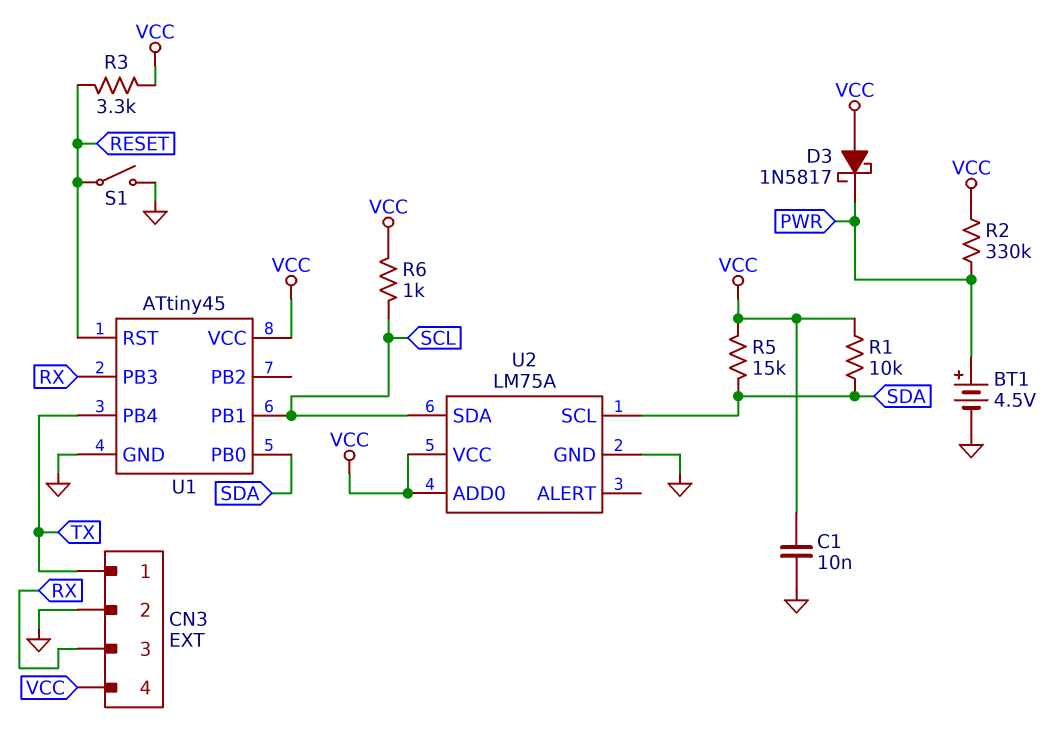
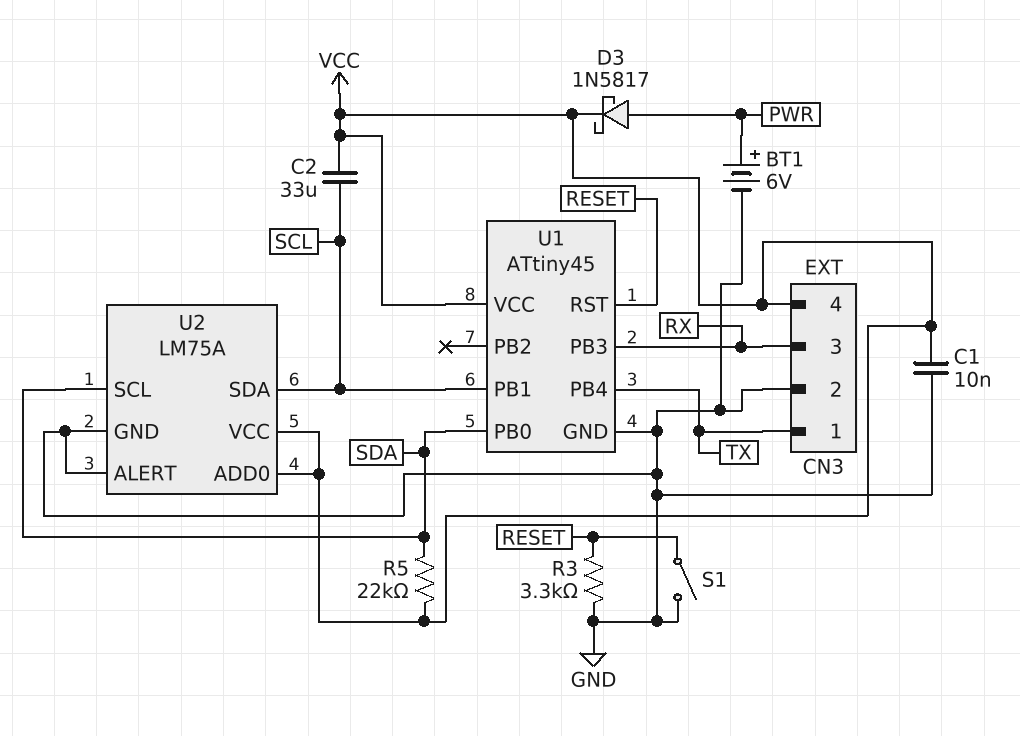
BT1: 4.5V (plus PWR, minus GND) -> 6V (plus PWR, minus GND)
C2: none -> 33uF (SCL, VCC)
D3: schottky 1N5817 (A VCC, K PWR) -> schottky 1N5817 (A PWR, K VCC)
R1: 10k (SDA, VCC) -> none
R2: 330k (PWR, VCC) -> none
R3: 3.3k (RESET, VCC) -> 3.3k (GND, RESET)
R5: 15k (SDA, VCC) -> 22k (SDA, VCC)
R6: 1k (SCL, VCC) -> none
U2 pin ALERT: none -> GND

